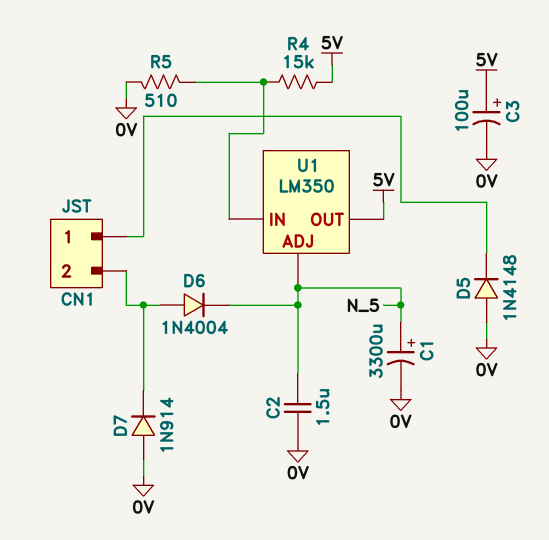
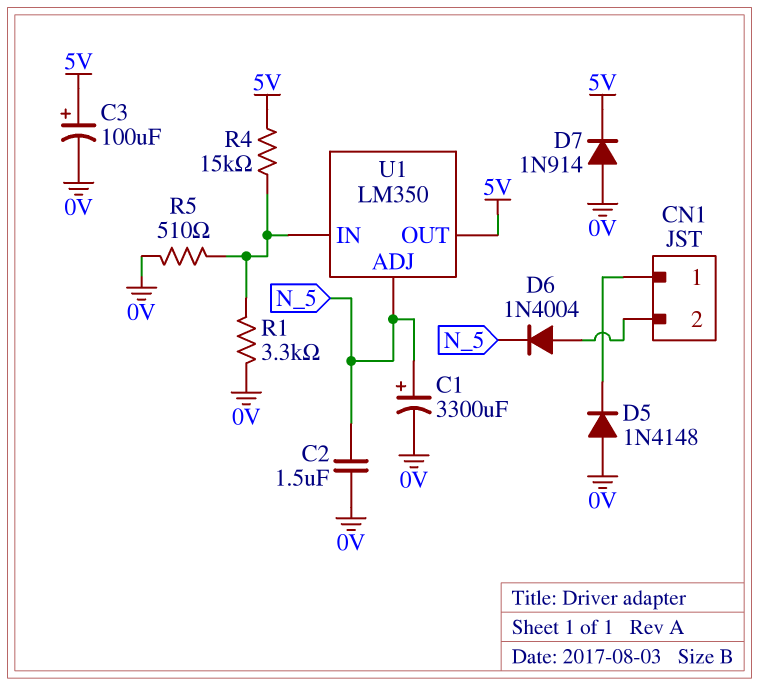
D7: diode 1N914 (A 0V, K CN1/2) -> diode 1N914 (A 0V, K 5V)
R1: none -> 3.3k (0V, U1/IN)

